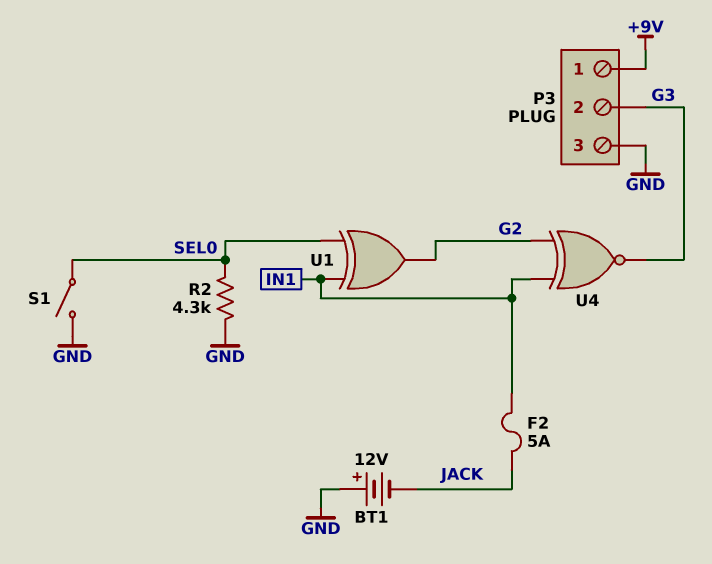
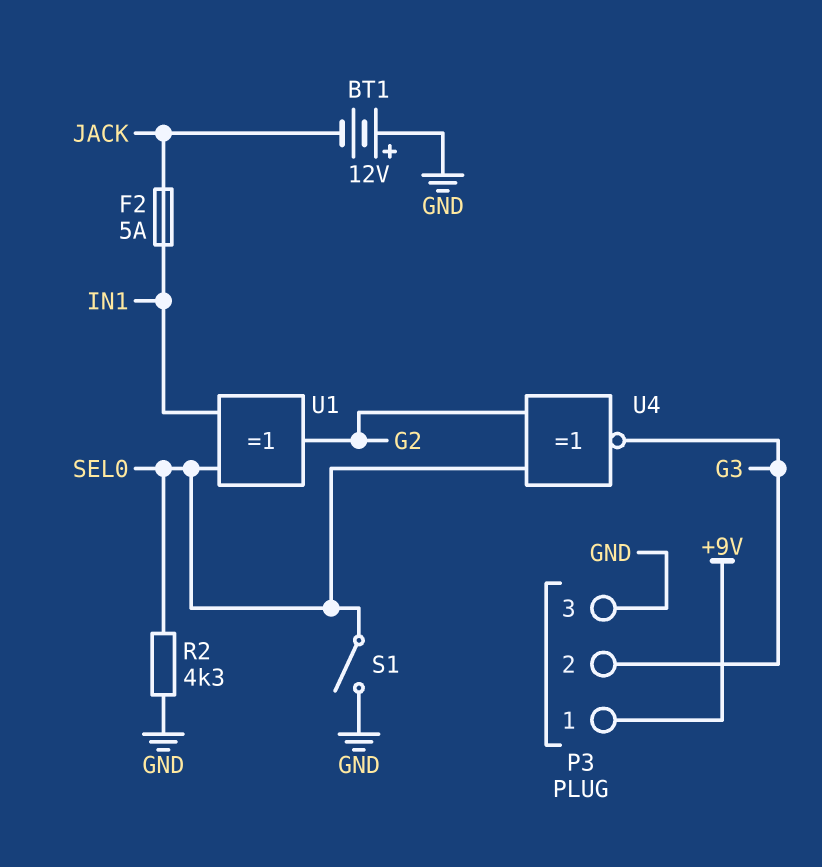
U4: XNOR (in G2, in IN1, out G3) -> XNOR (in G2, in SEL0, out G3)

